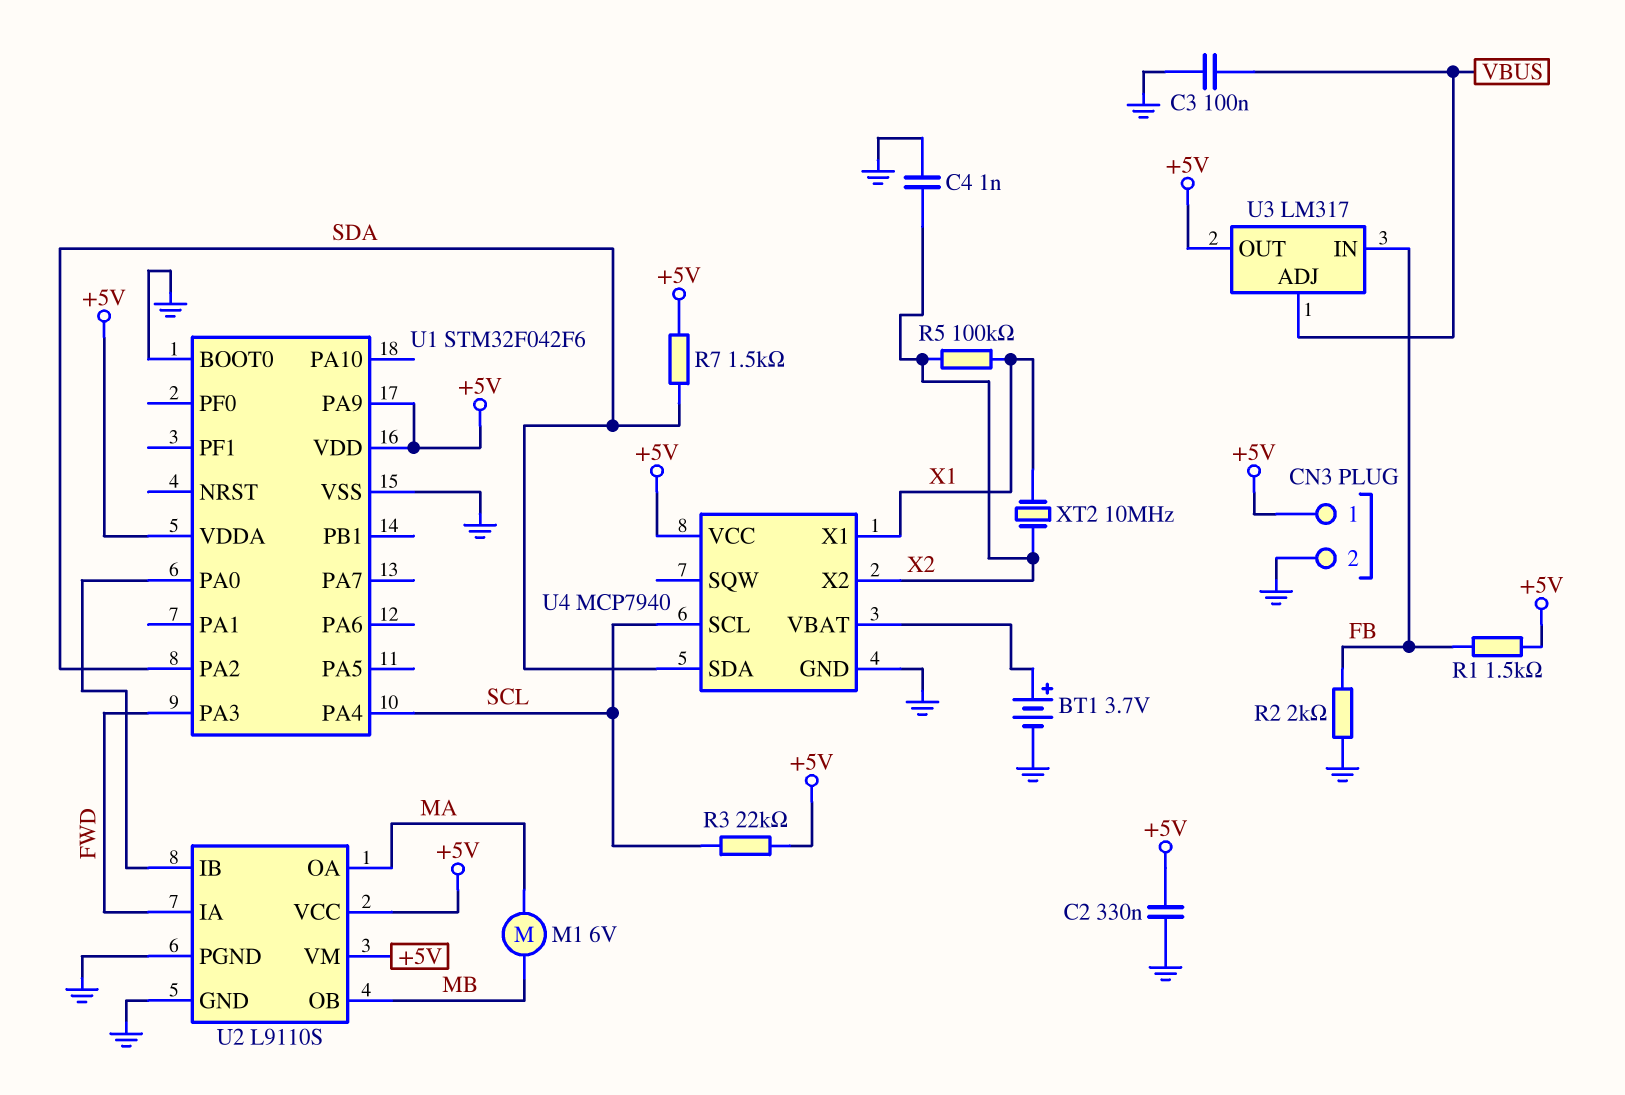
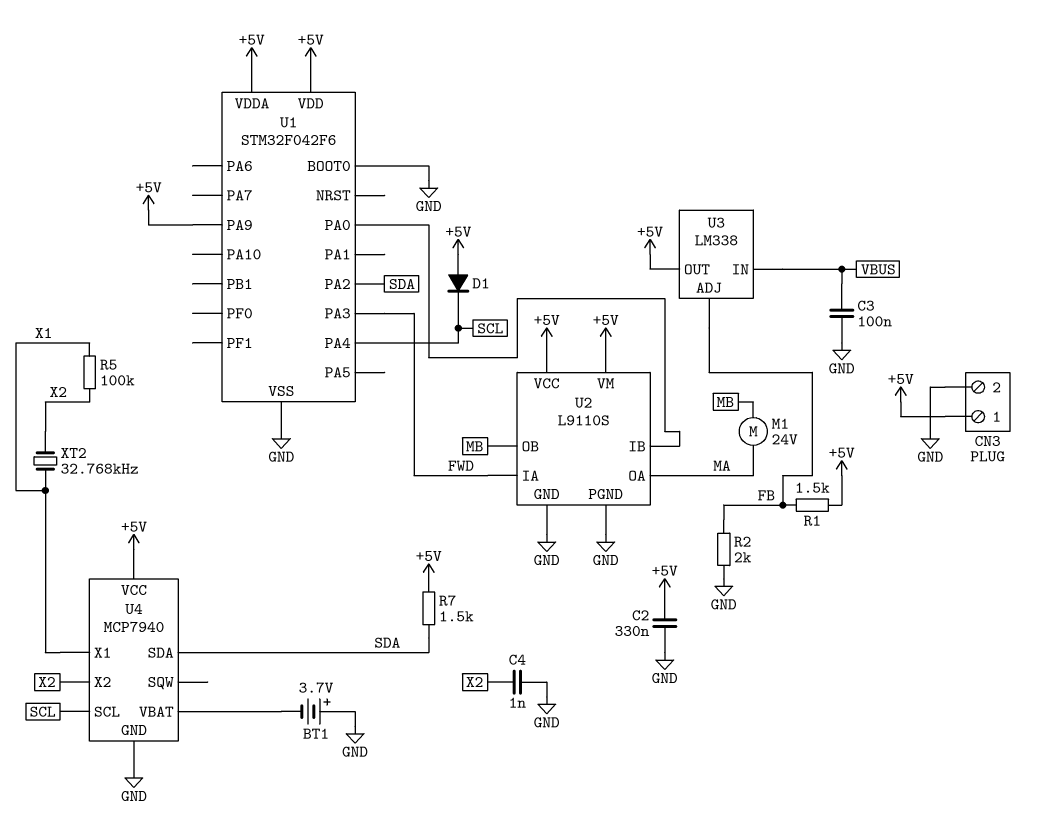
BT1: 3.7V (plus U4/VBAT, minus GND) -> 3.7V (plus GND, minus U4/VBAT)
D1: none -> diode (A +5V, K SCL)
M1: motor 6V (MA, MB) -> motor 24V (MA, MB)
R3: 22k (+5V, SCL) -> none
U3: LM317 -> LM338
U3 pin ADJ: VBUS -> FB
U3 pin IN: FB -> VBUS
XT2: 10MHz (X1, X2) -> 32.768kHz (X1, X2)

